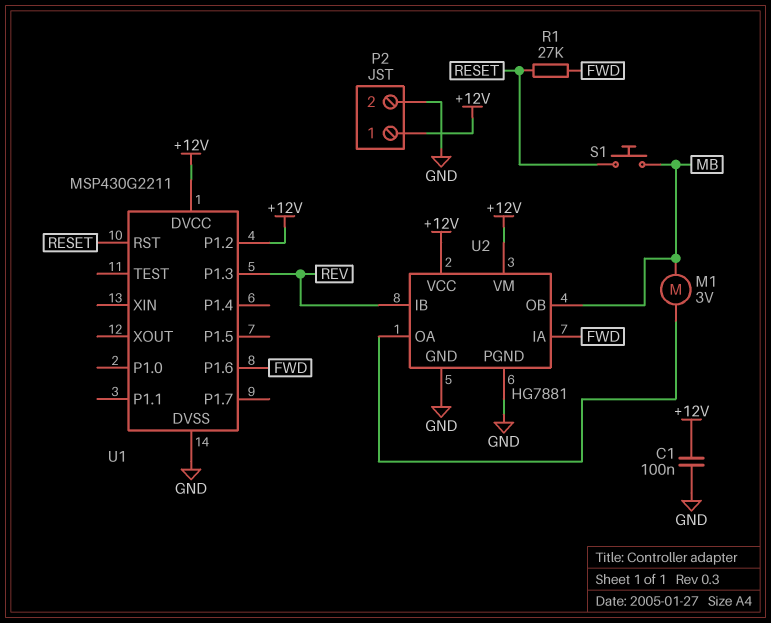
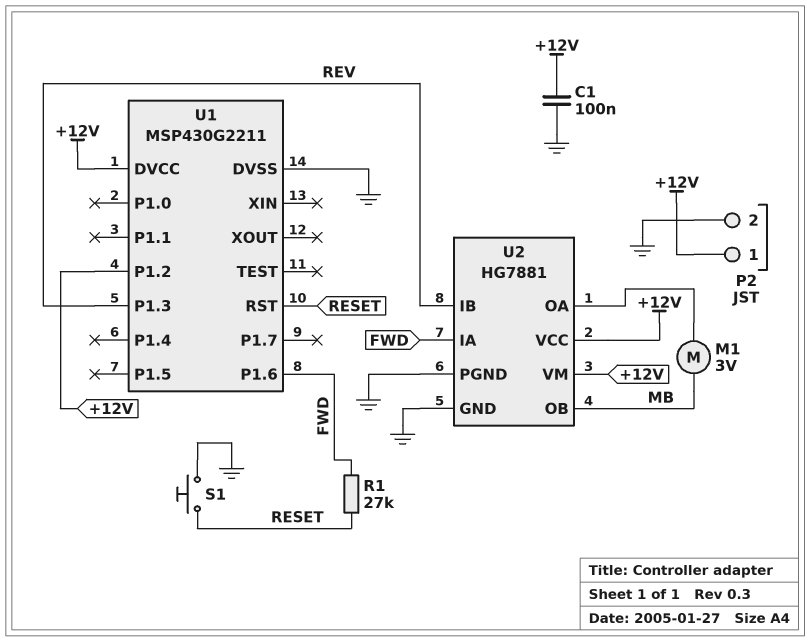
S1: button (MB, RESET) -> button (GND, RESET)

